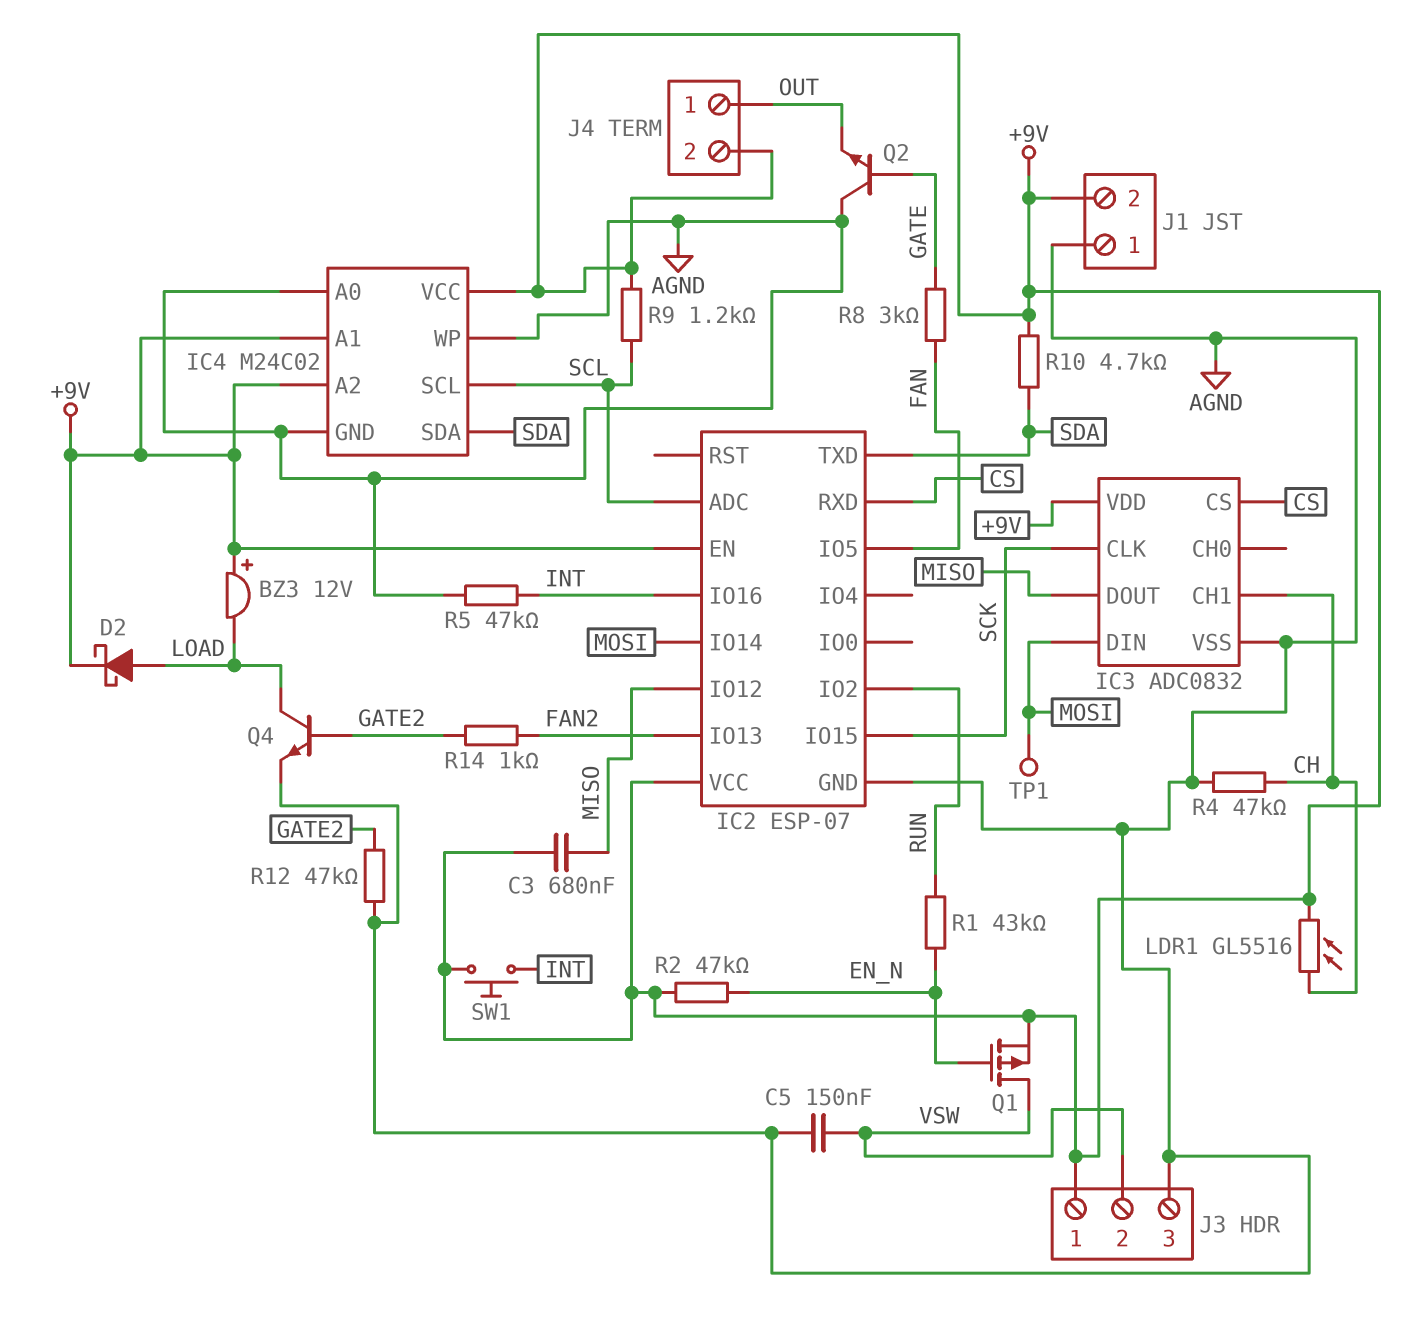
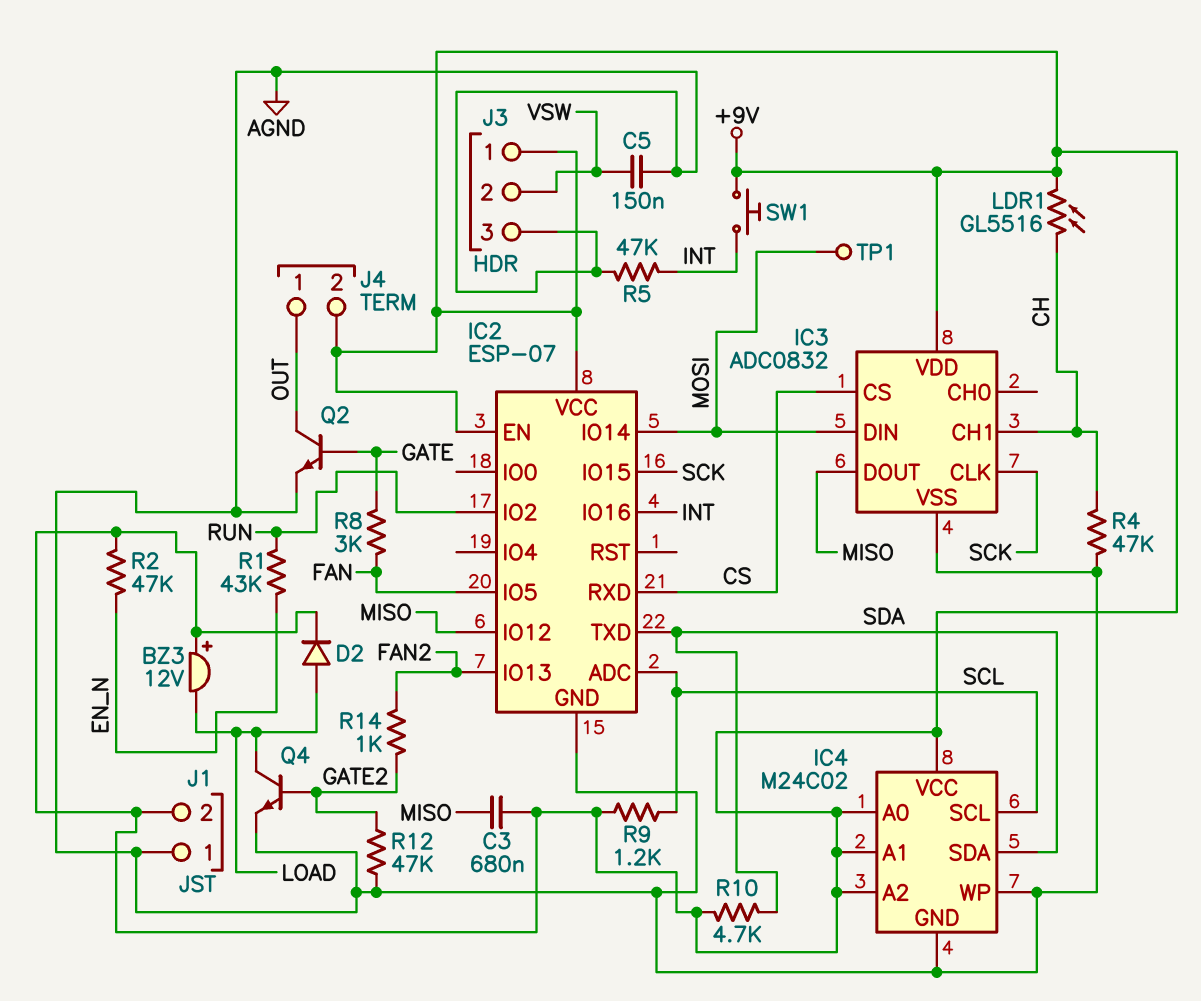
D2: schottky (A LOAD, K +9V) -> diode (A LOAD, K +9V)
IC4 pin A0: AGND -> +9V
Q1: PMOS (G EN_N, D VSW, S +9V) -> none
Q2: NPN (B GATE, C AGND, E OUT) -> NPN (B GATE, C OUT, E AGND)

